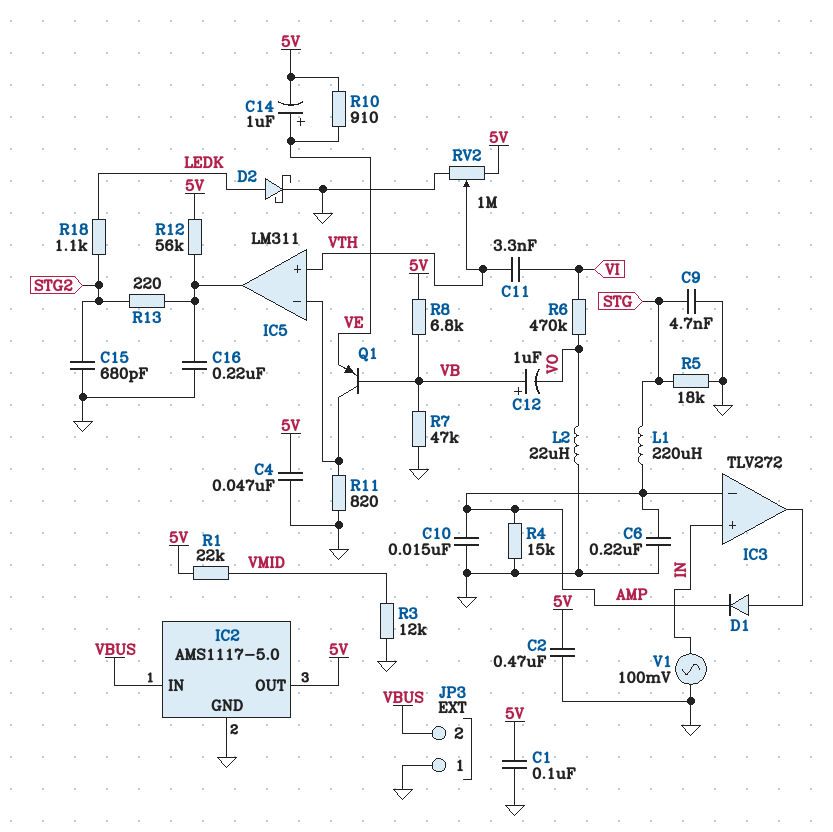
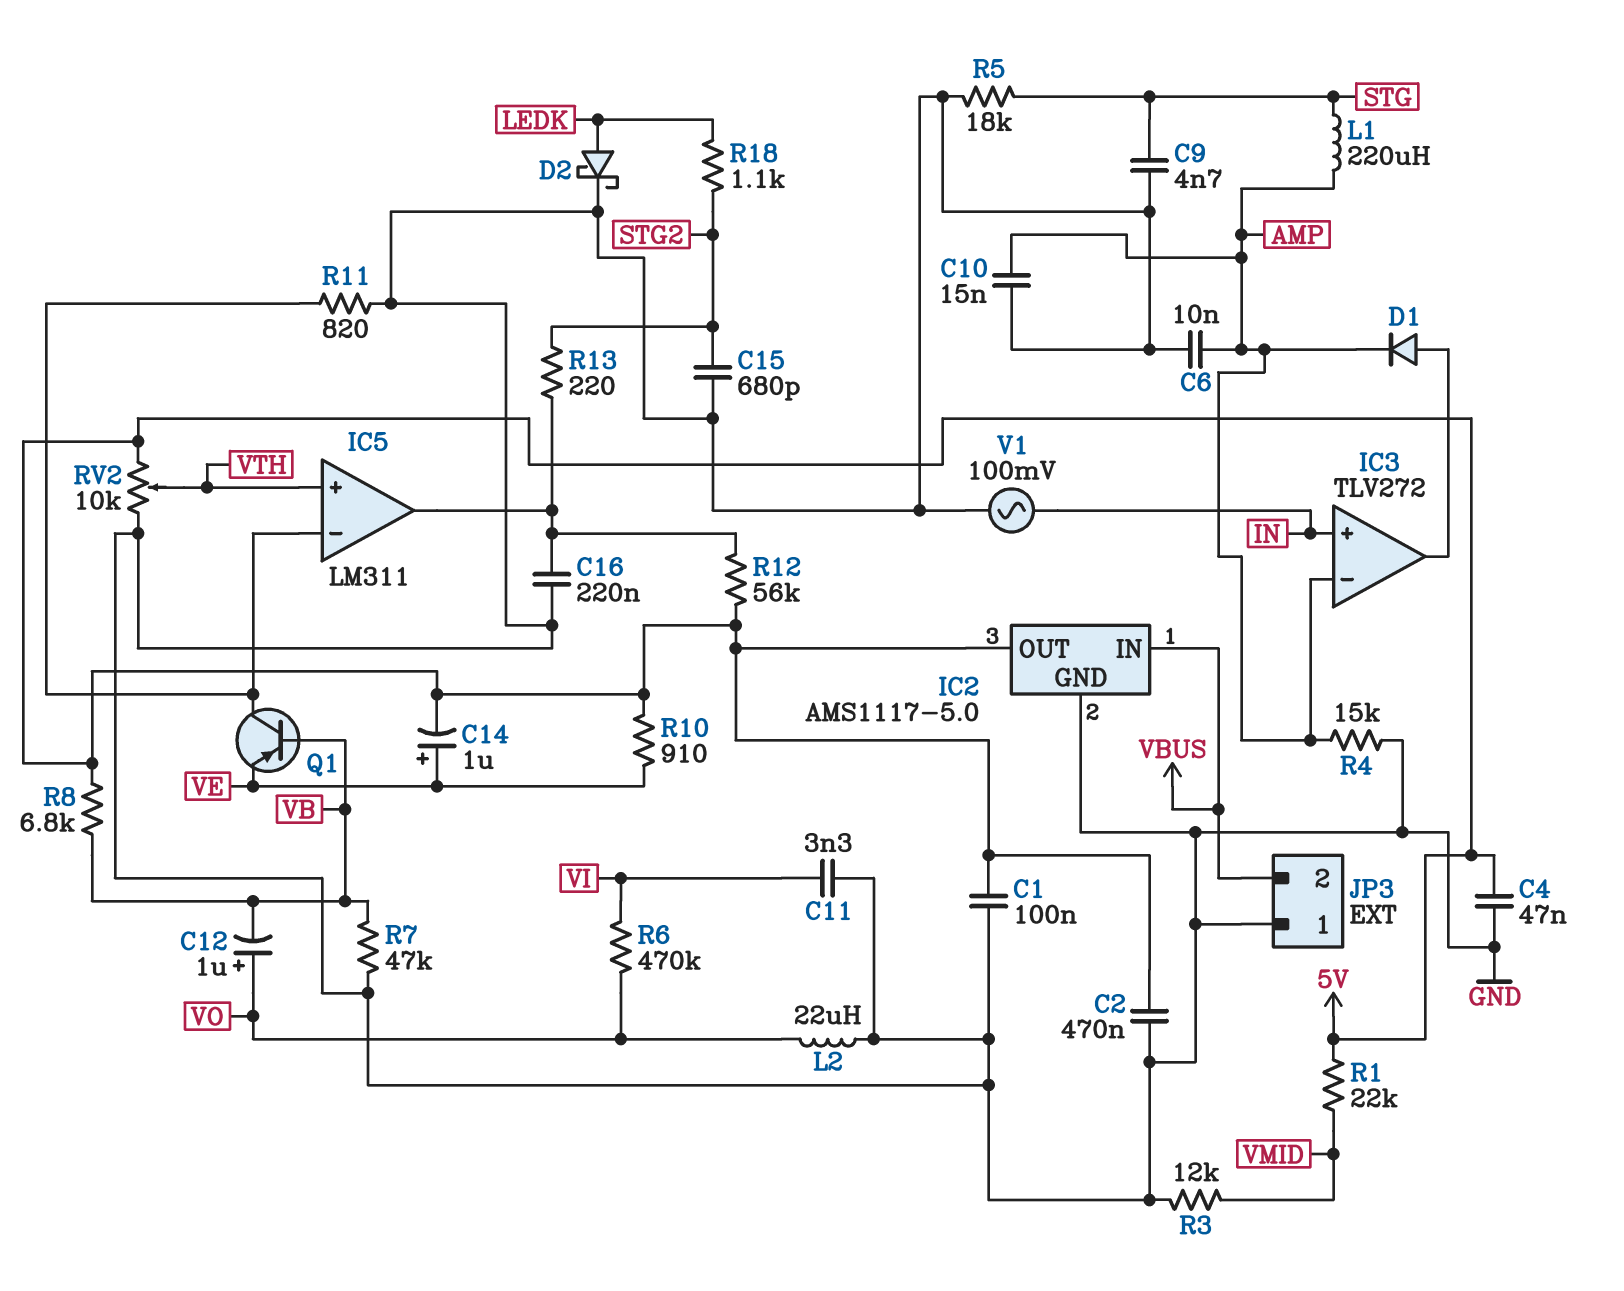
C6: 220nF (AMP, GND) -> 10nF (AMP, GND)
C11: 3.3nF (VI, VTH) -> 3.3nF (GND, VI)
C12: 1uF (plus VB, minus VO) -> 1uF (plus VO, minus VB)
RV2: 1M (5V, GND, wiper VTH) -> 10k (5V, GND, wiper VTH)

